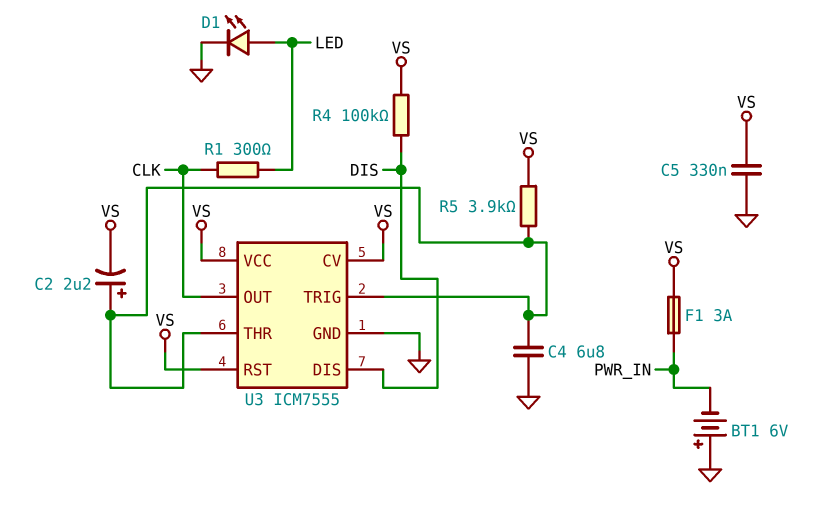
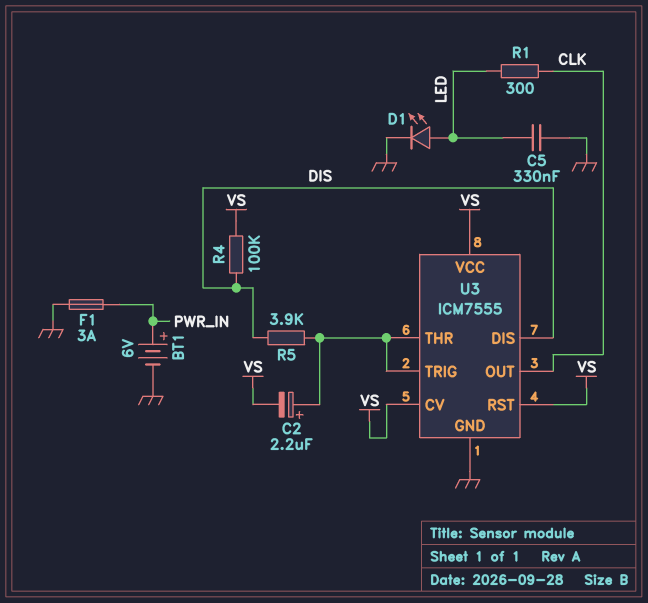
BT1: 6V (plus GND, minus PWR_IN) -> 6V (plus PWR_IN, minus GND)
C4: 6.8uF (GND, U3/THR) -> none
C5: 330nF (GND, VS) -> 330nF (GND, LED)
F1: 3A (PWR_IN, VS) -> 3A (GND, PWR_IN)
R5: 3.9k (U3/THR, VS) -> 3.9k (DIS, U3/THR)

